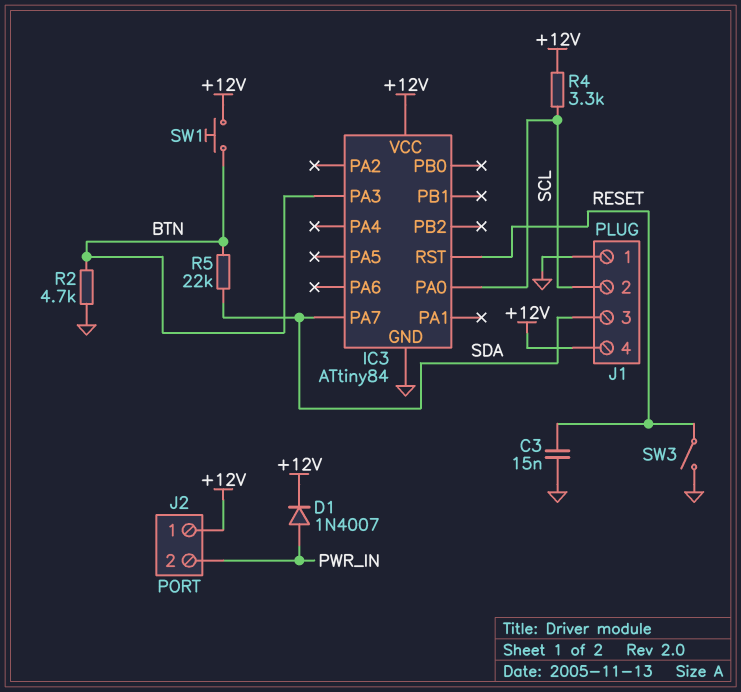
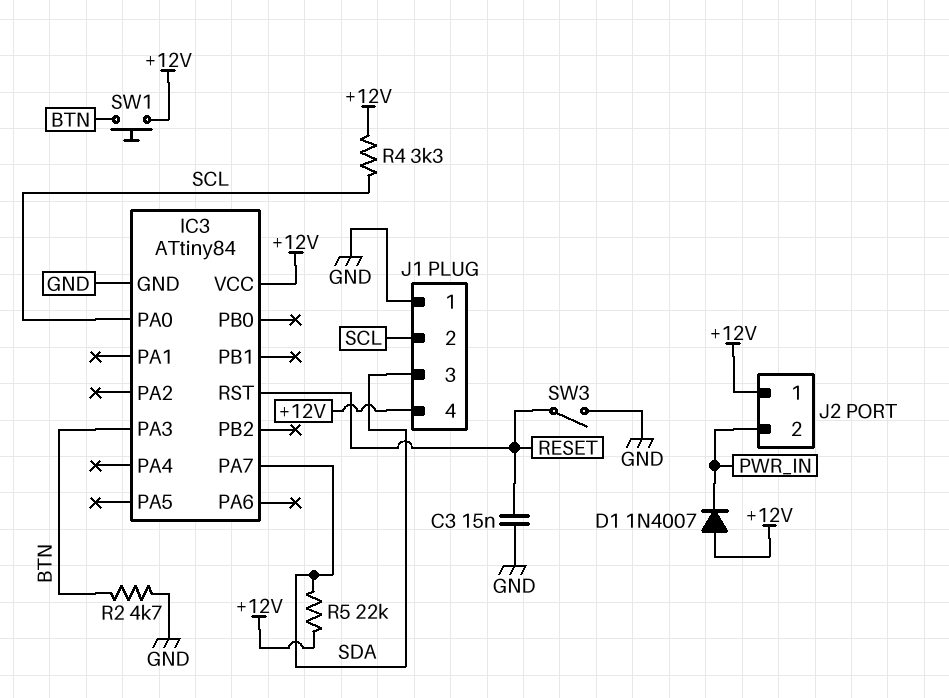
D1: diode 1N4007 (A PWR_IN, K +12V) -> diode 1N4007 (A +12V, K PWR_IN)
R5: 22k (BTN, SDA) -> 22k (+12V, SDA)

